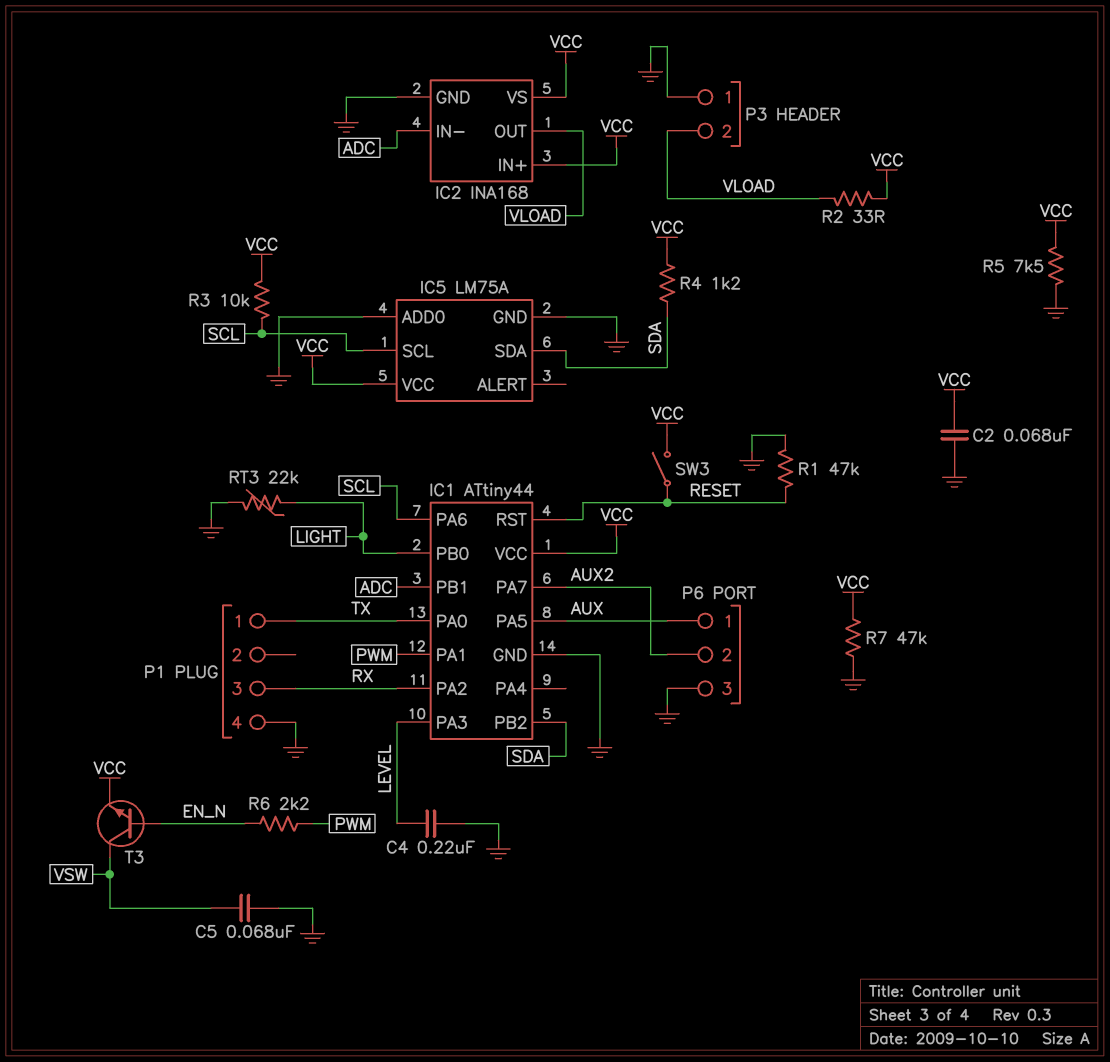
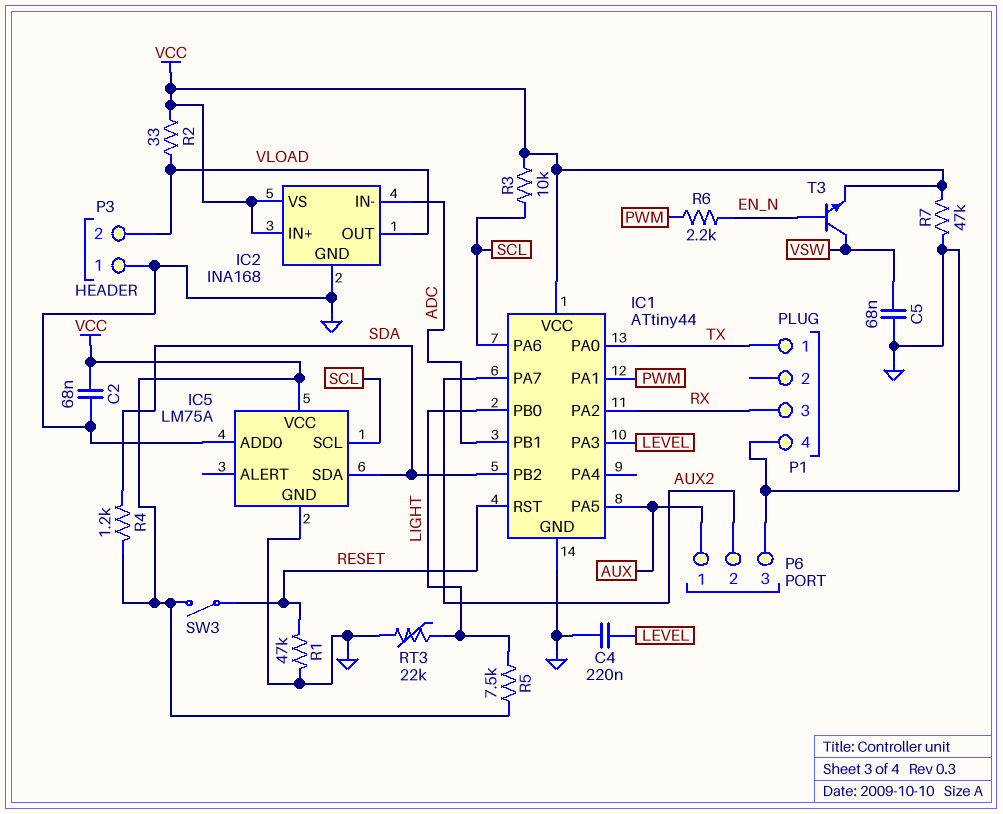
R5: 7.5k (GND, VCC) -> 7.5k (LIGHT, VCC)

